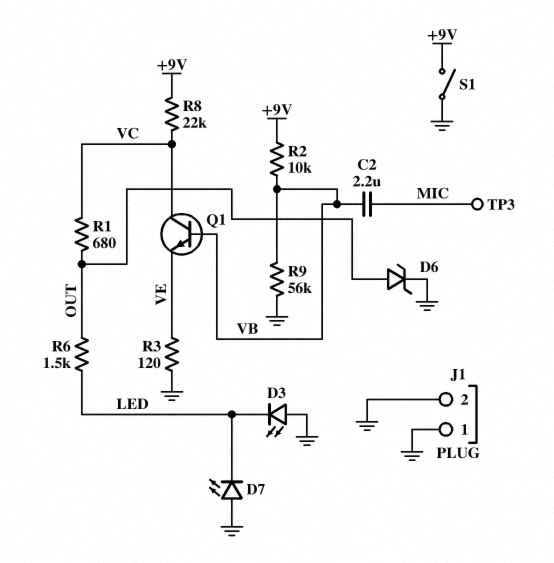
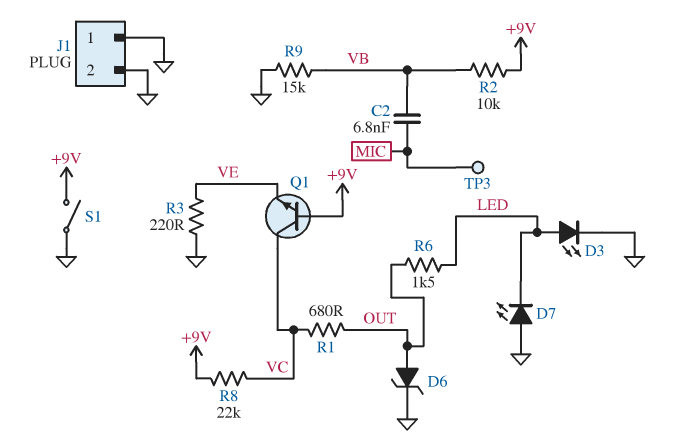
C2: 2.2uF (MIC, VB) -> 6.8nF (MIC, VB)
D3: LED (A GND, K LED) -> LED (A LED, K GND)
Q1: NPN (B VB, C VC, E VE) -> NPN (B +9V, C VC, E VE)
R3: 120 (GND, VE) -> 220 (GND, VE)
R9: 56k (GND, VB) -> 15k (GND, VB)

